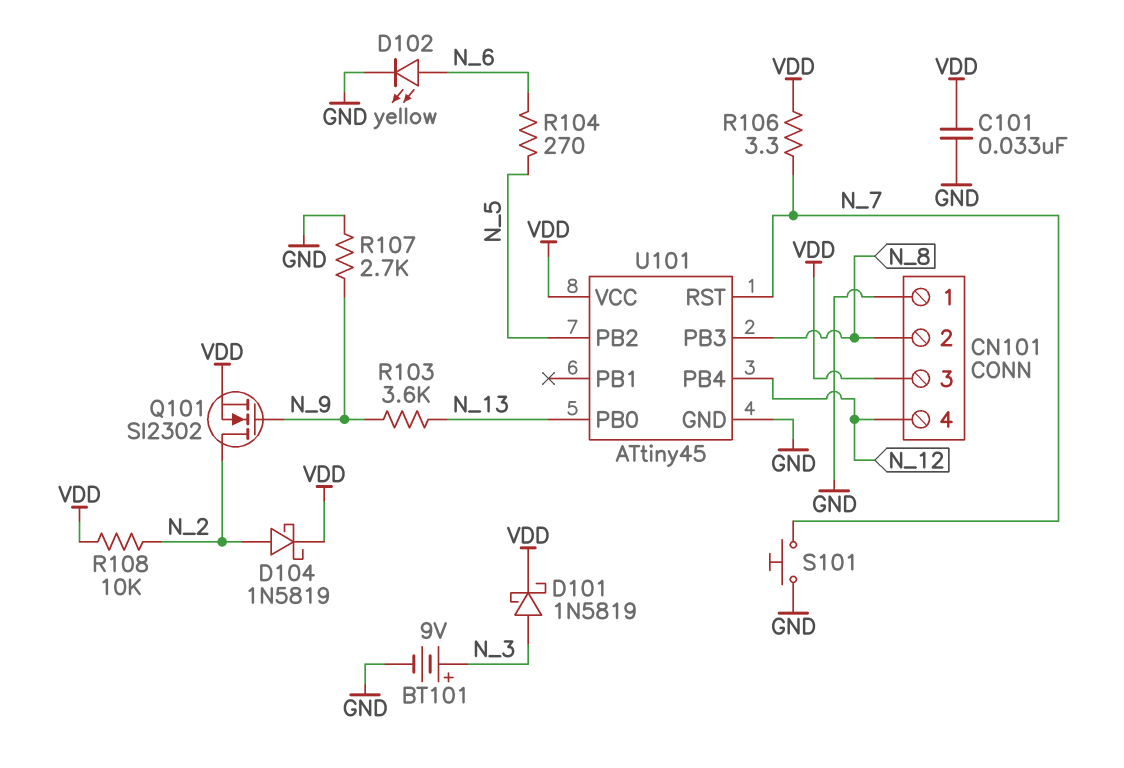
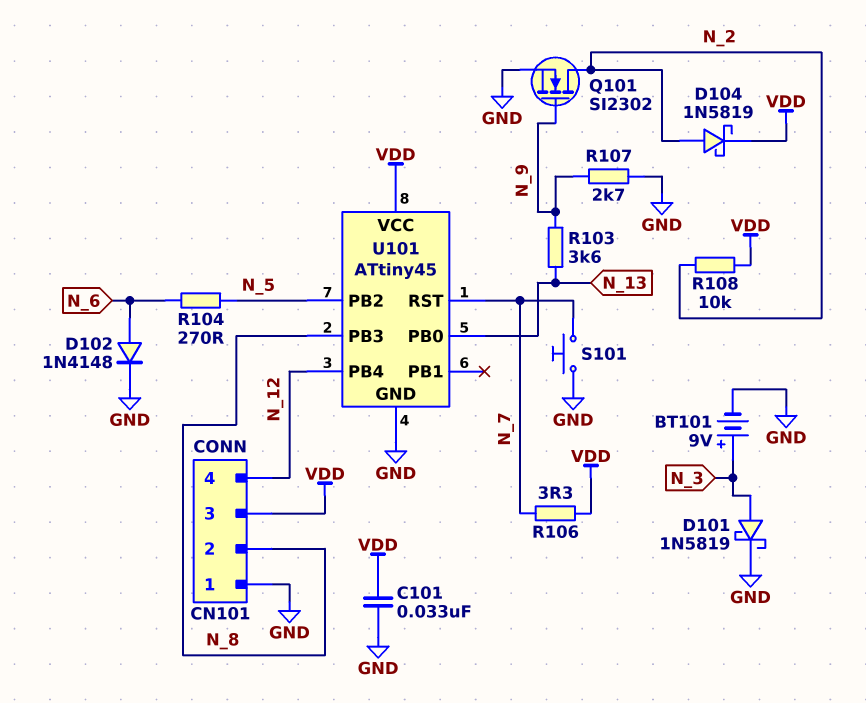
D101: schottky 1N5819 (A N_3, K VDD) -> schottky 1N5819 (A N_3, K GND)
D102: LED yellow (A N_6, K GND) -> diode 1N4148 (A N_6, K GND)
Q101: NMOS SI2302 (G N_9, D N_2, S VDD) -> NMOS SI2302 (G N_9, D N_2, S GND)

